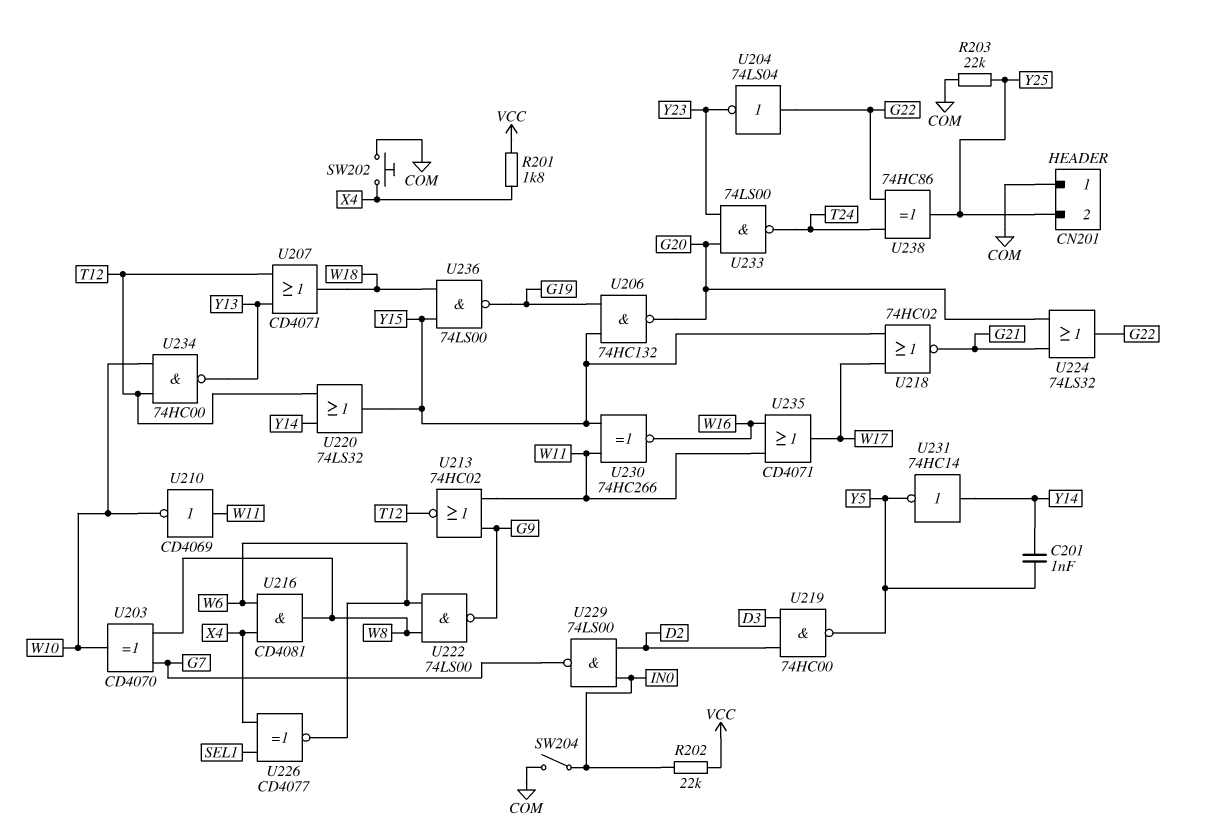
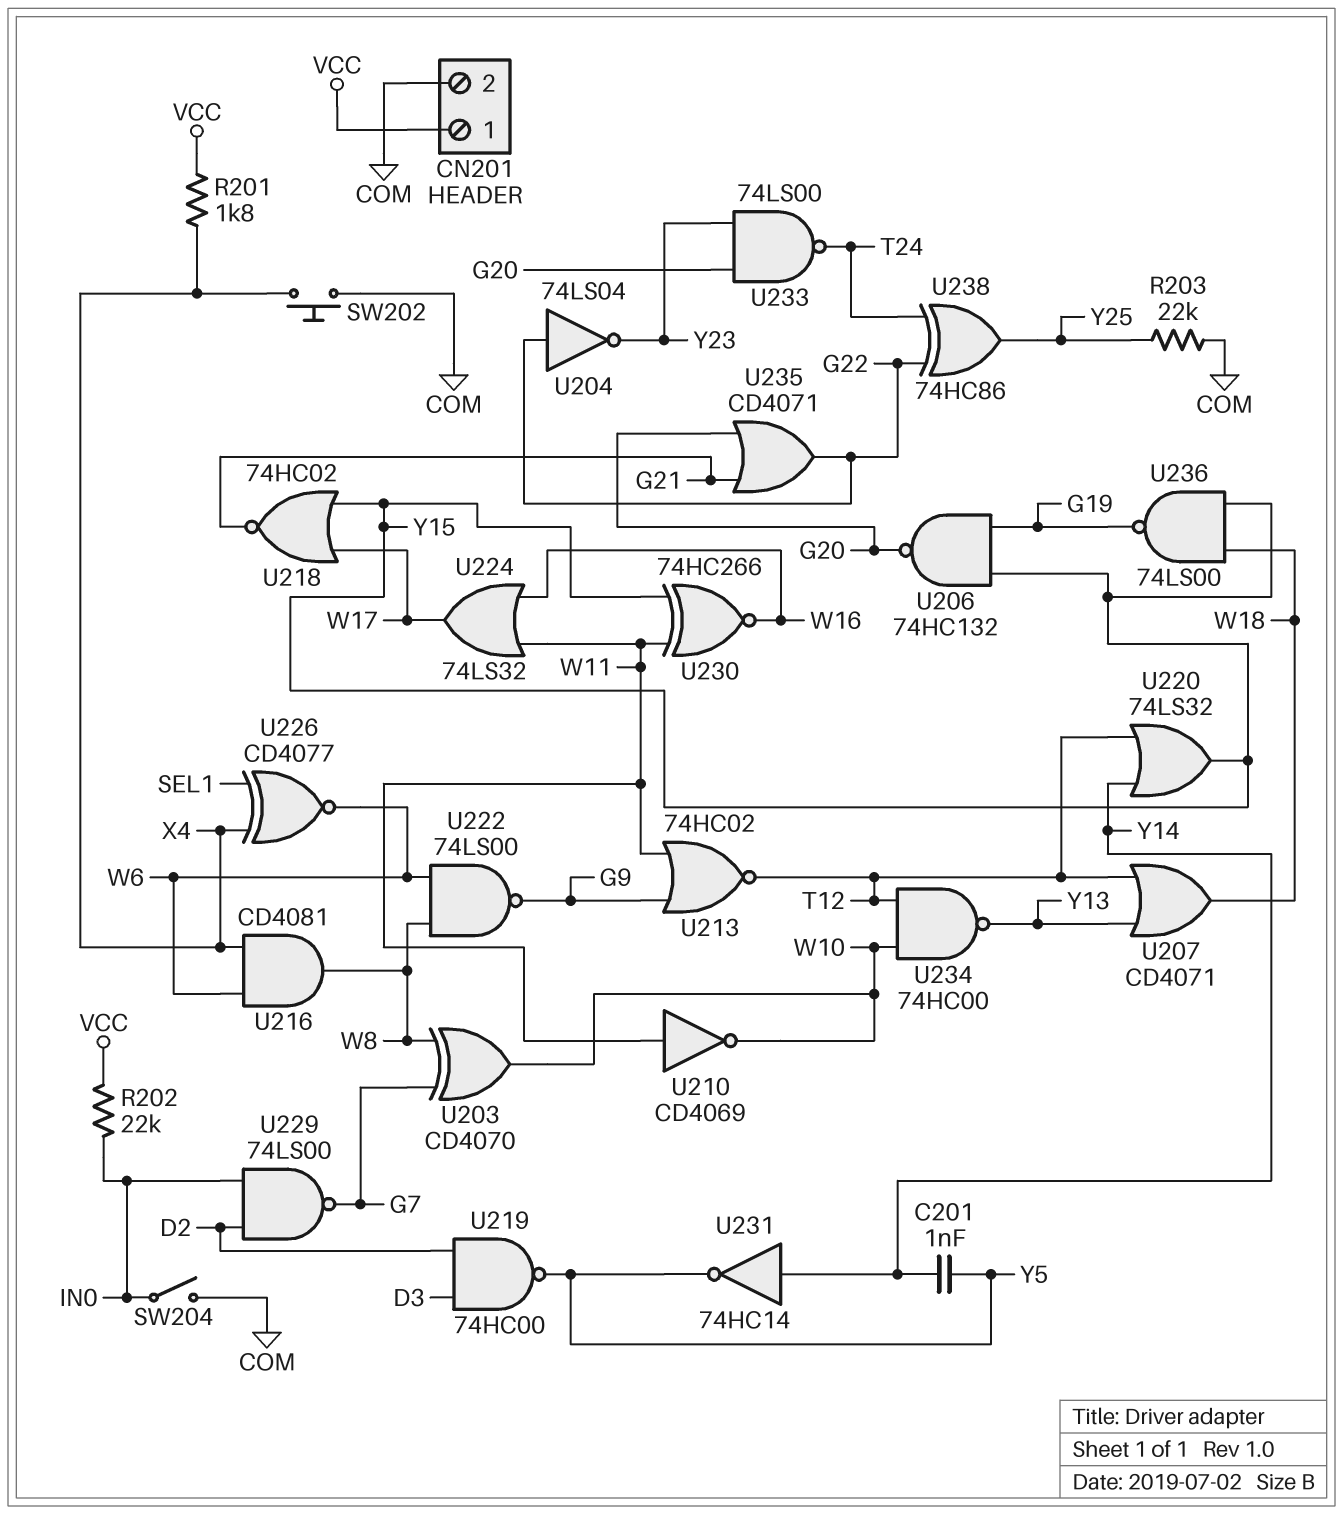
CN201 pin 1: COM -> VCC
CN201 pin 2: Y25 -> COM
U224: OR 74LS32 (in G20, in G21, out G22) -> OR 74LS32 (in W11, in W16, out W17)
U235: OR CD4071 (in W11, in W16, out W17) -> OR CD4071 (in G20, in G21, out G22)

